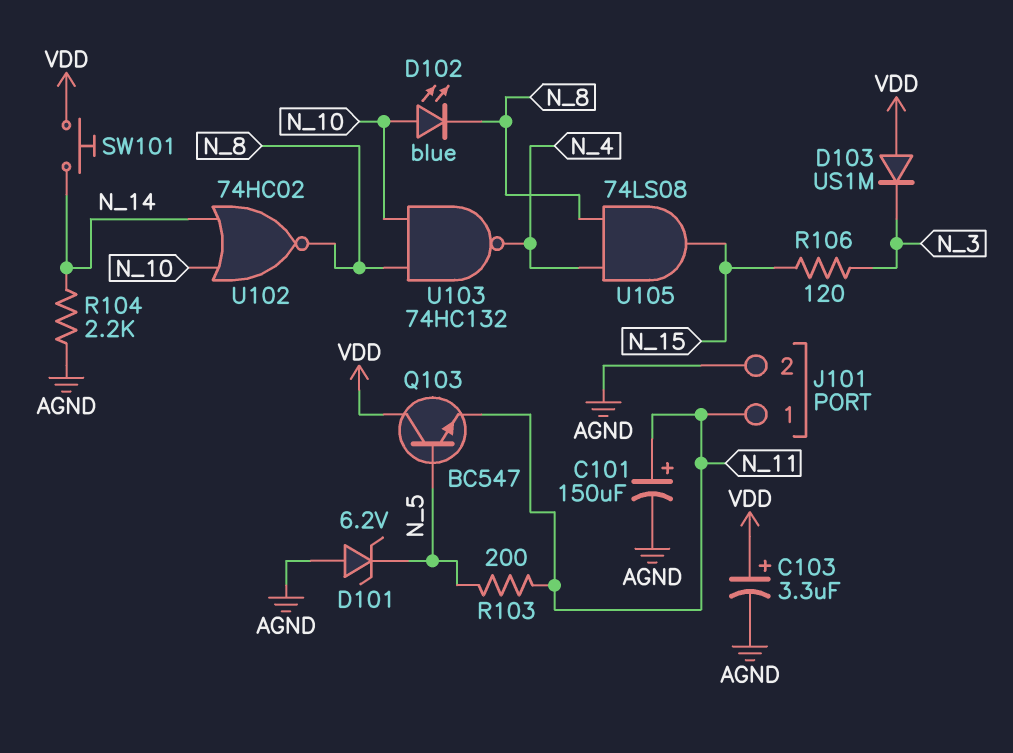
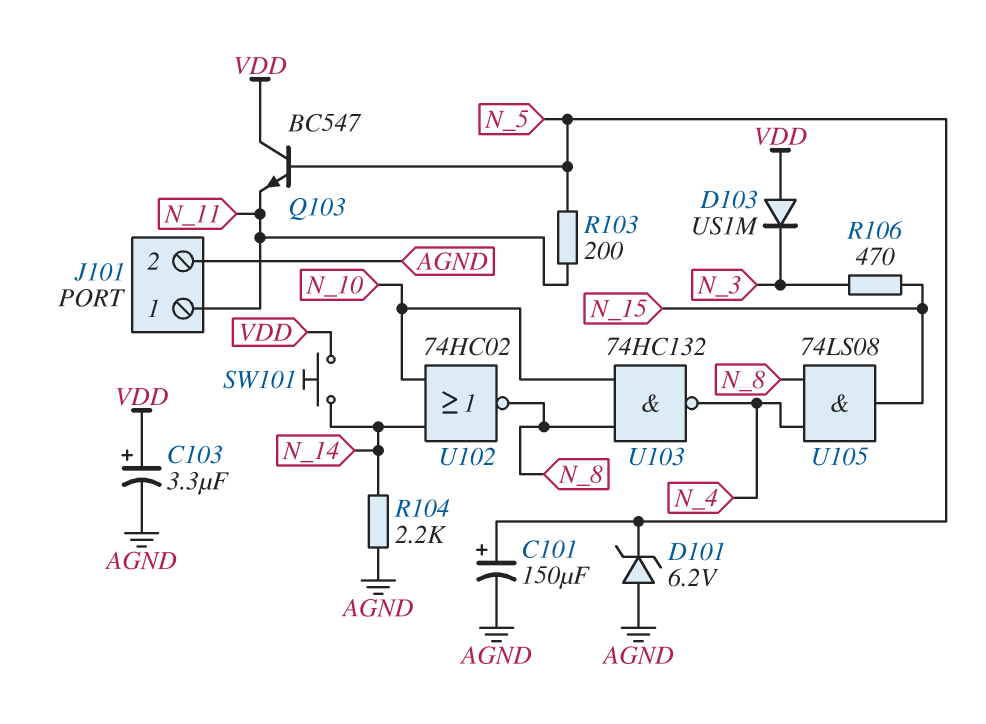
C101: 150uF (plus N_11, minus AGND) -> 150uF (plus N_5, minus AGND)
D102: LED blue (A N_10, K N_8) -> none
R106: 120 (N_3, N_15) -> 470 (N_3, N_15)

